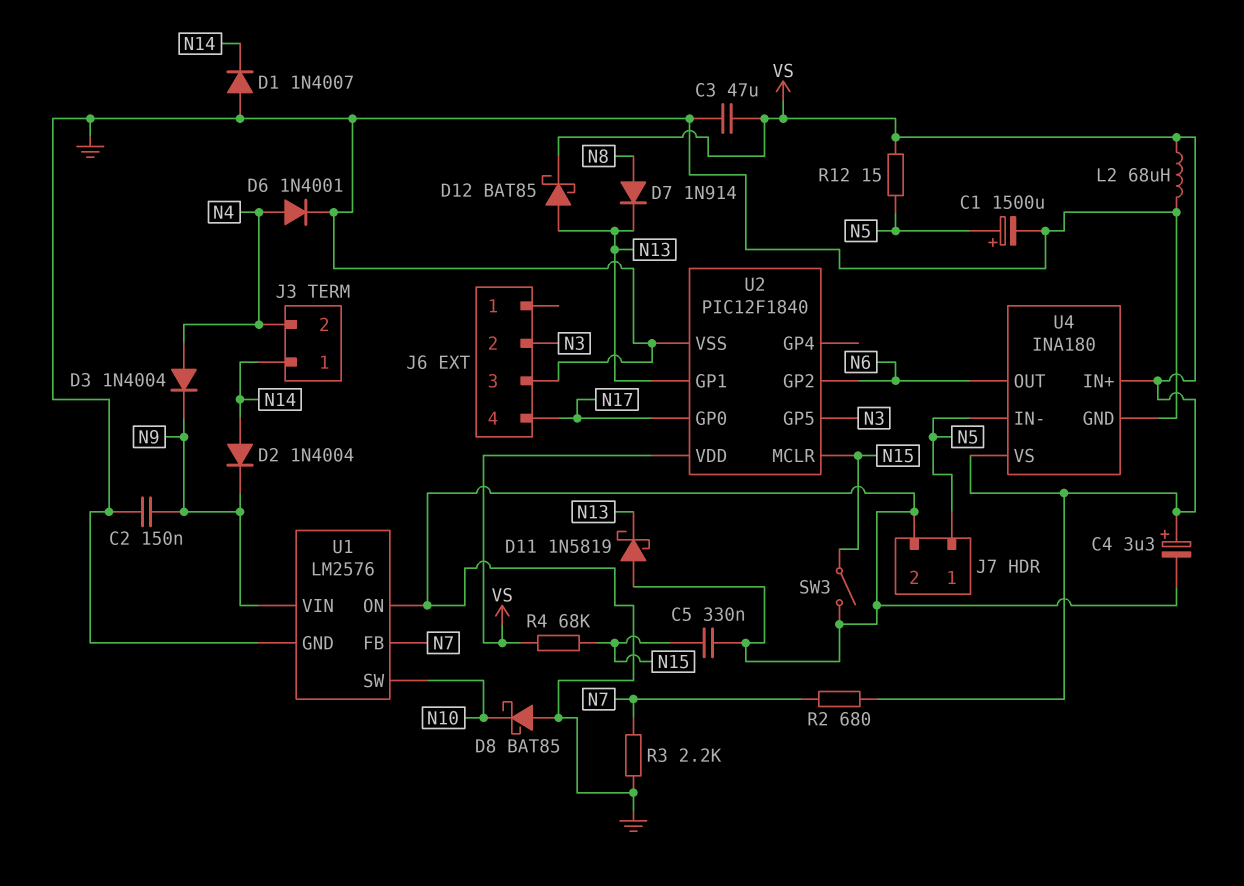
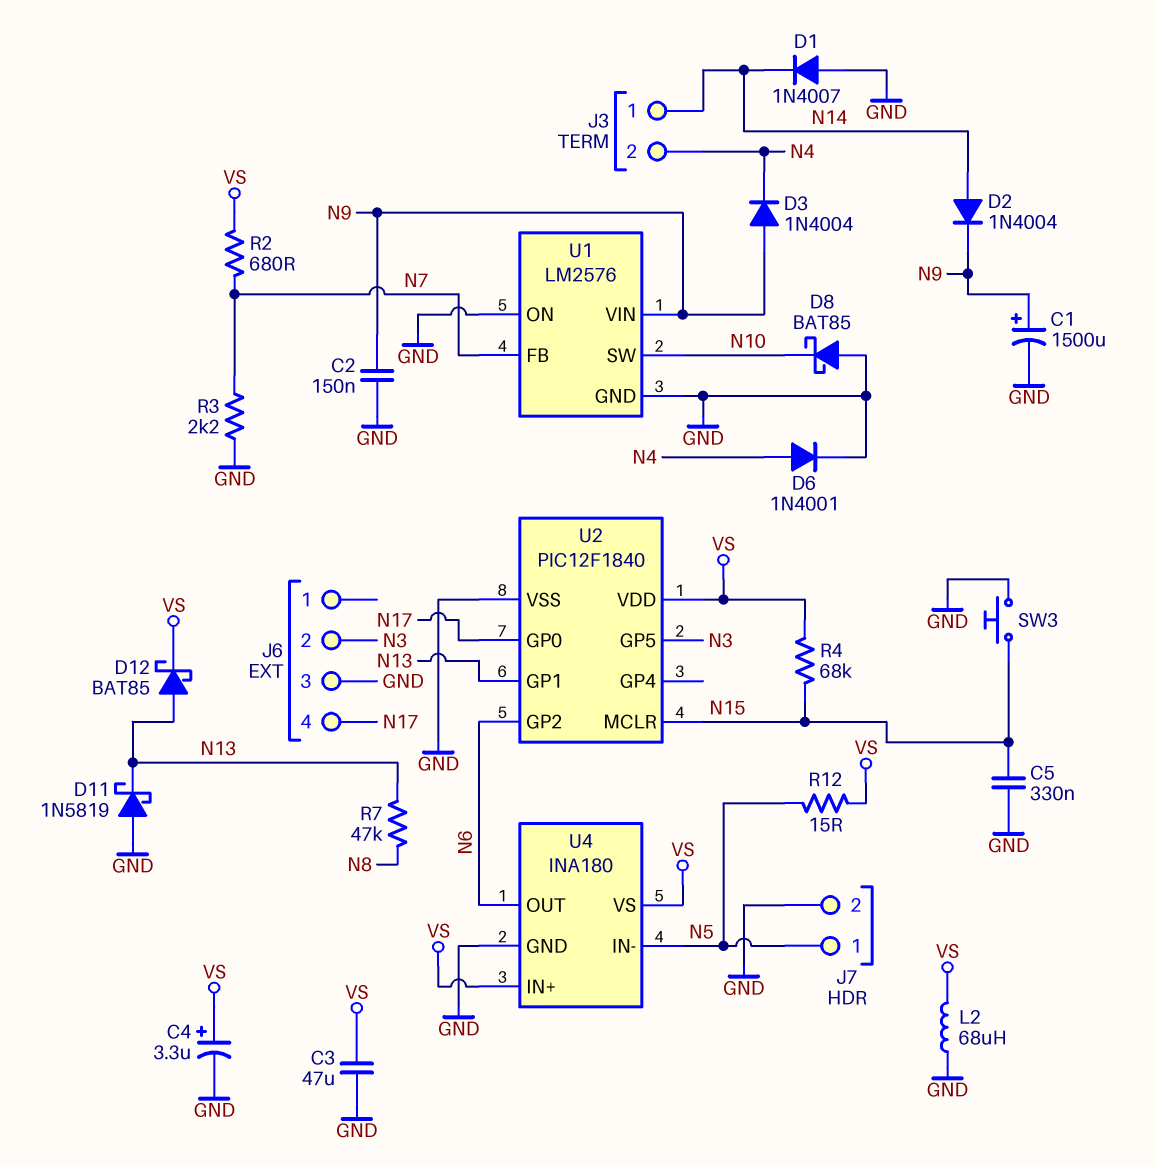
C1: 1500uF (plus N5, minus GND) -> 1500uF (plus N9, minus GND)
D3: diode 1N4004 (A N4, K N9) -> diode 1N4004 (A N9, K N4)
D7: diode 1N914 (A N8, K N13) -> none
R7: none -> 47k (N8, N13)
SW3: switch (GND, N15) -> button (GND, N15)

